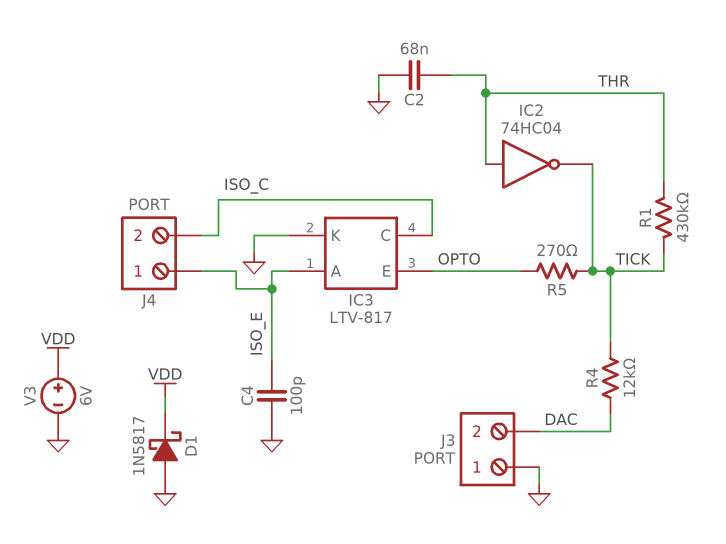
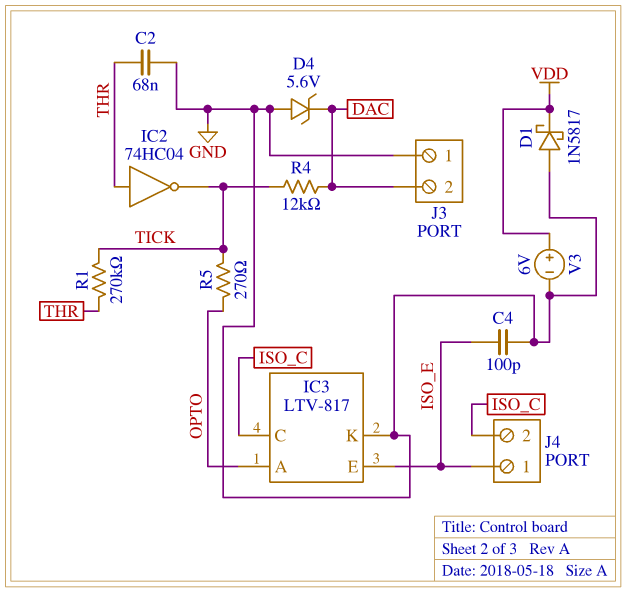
D4: none -> zener 5.6V (A GND, K DAC)
IC3 pin A: ISO_E -> OPTO
IC3 pin E: OPTO -> ISO_E
R1: 430k (THR, TICK) -> 270k (THR, TICK)

